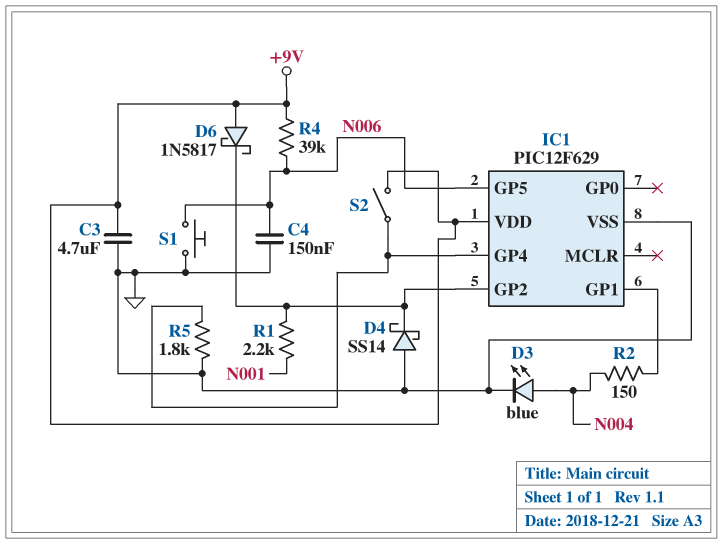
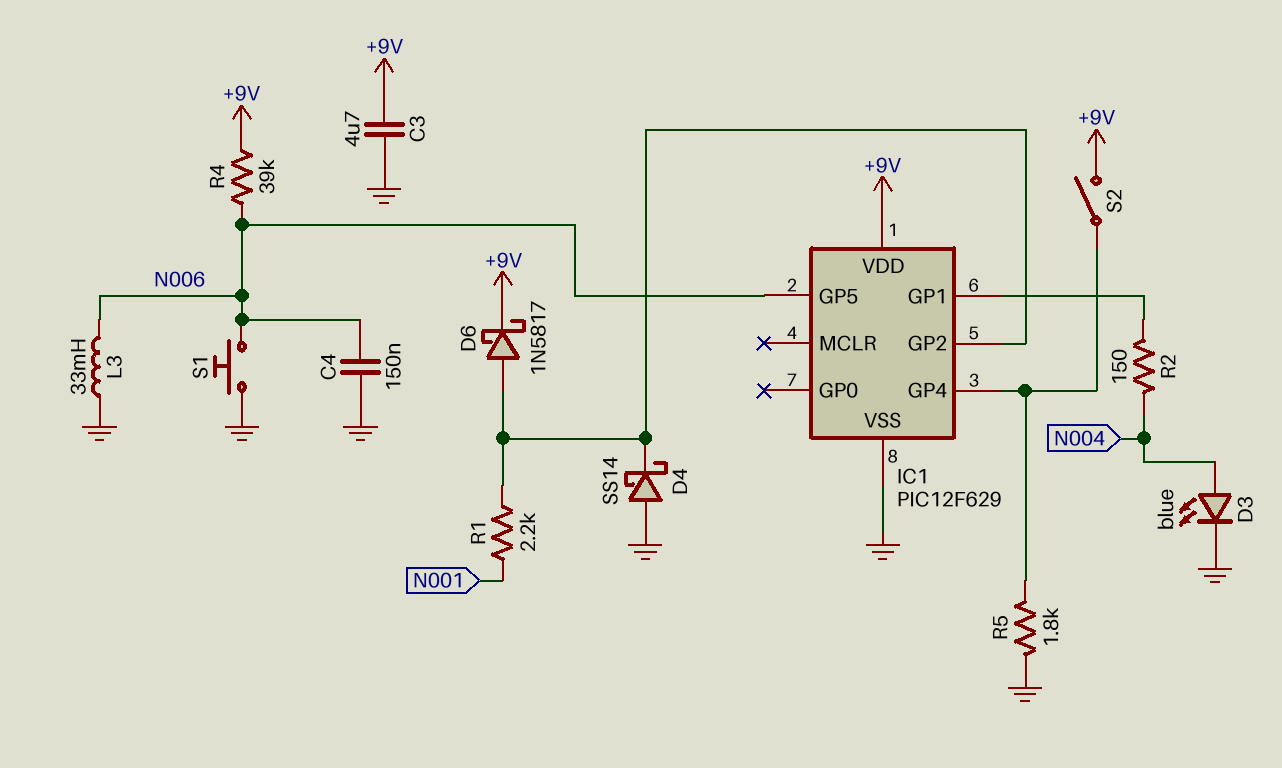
D6: schottky 1N5817 (A +9V, K IC1/GP2) -> schottky 1N5817 (A IC1/GP2, K +9V)
L3: none -> 33mH (GND, N006)

